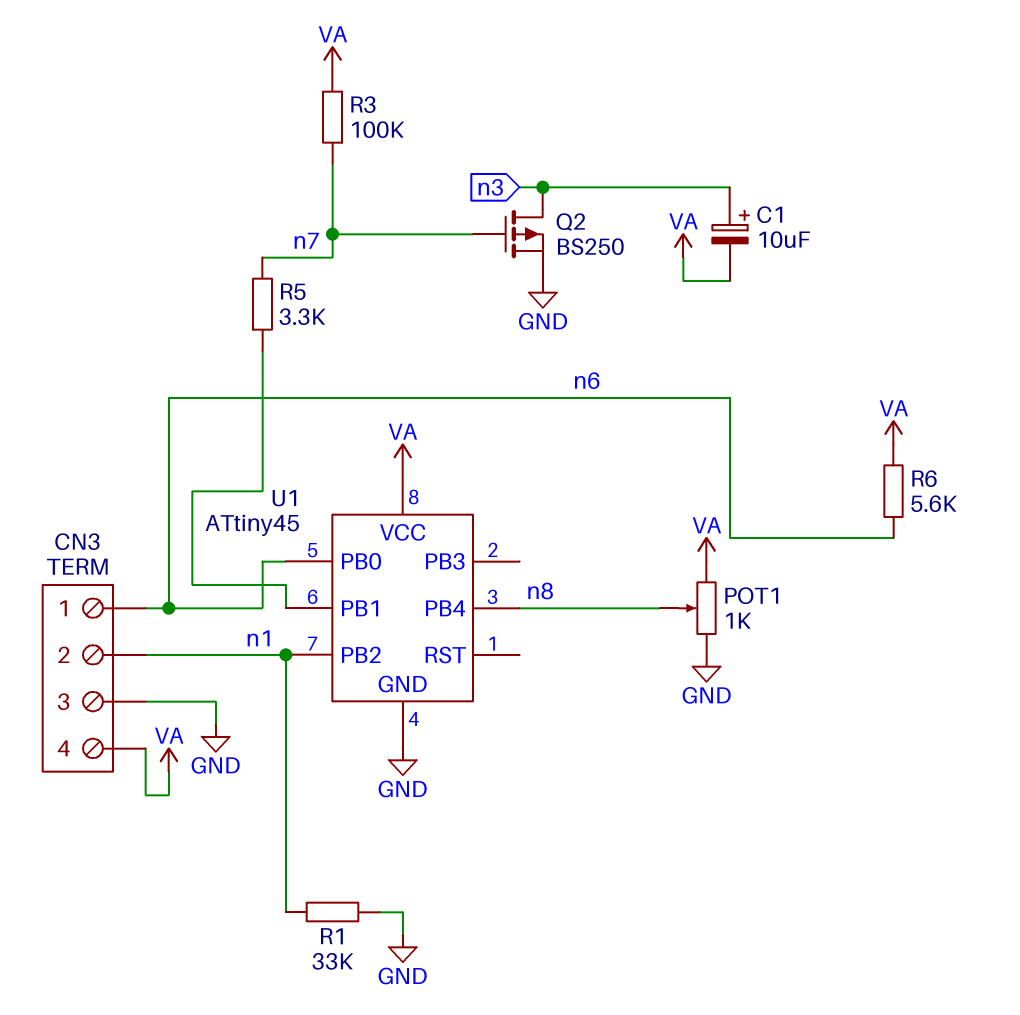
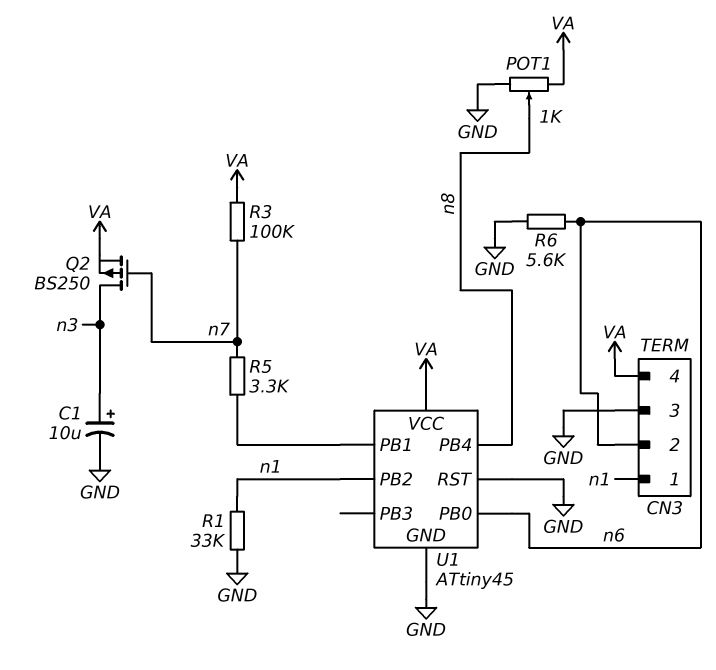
C1: 10uF (plus n3, minus VA) -> 10uF (plus n3, minus GND)
CN3 pin 1: n6 -> n1
CN3 pin 2: n1 -> n6
Q2: PMOS BS250 (G n7, D n3, S GND) -> PMOS BS250 (G n7, D n3, S VA)
R6: 5.6k (VA, n6) -> 5.6k (GND, n6)
U1 pin RST: none -> GND

